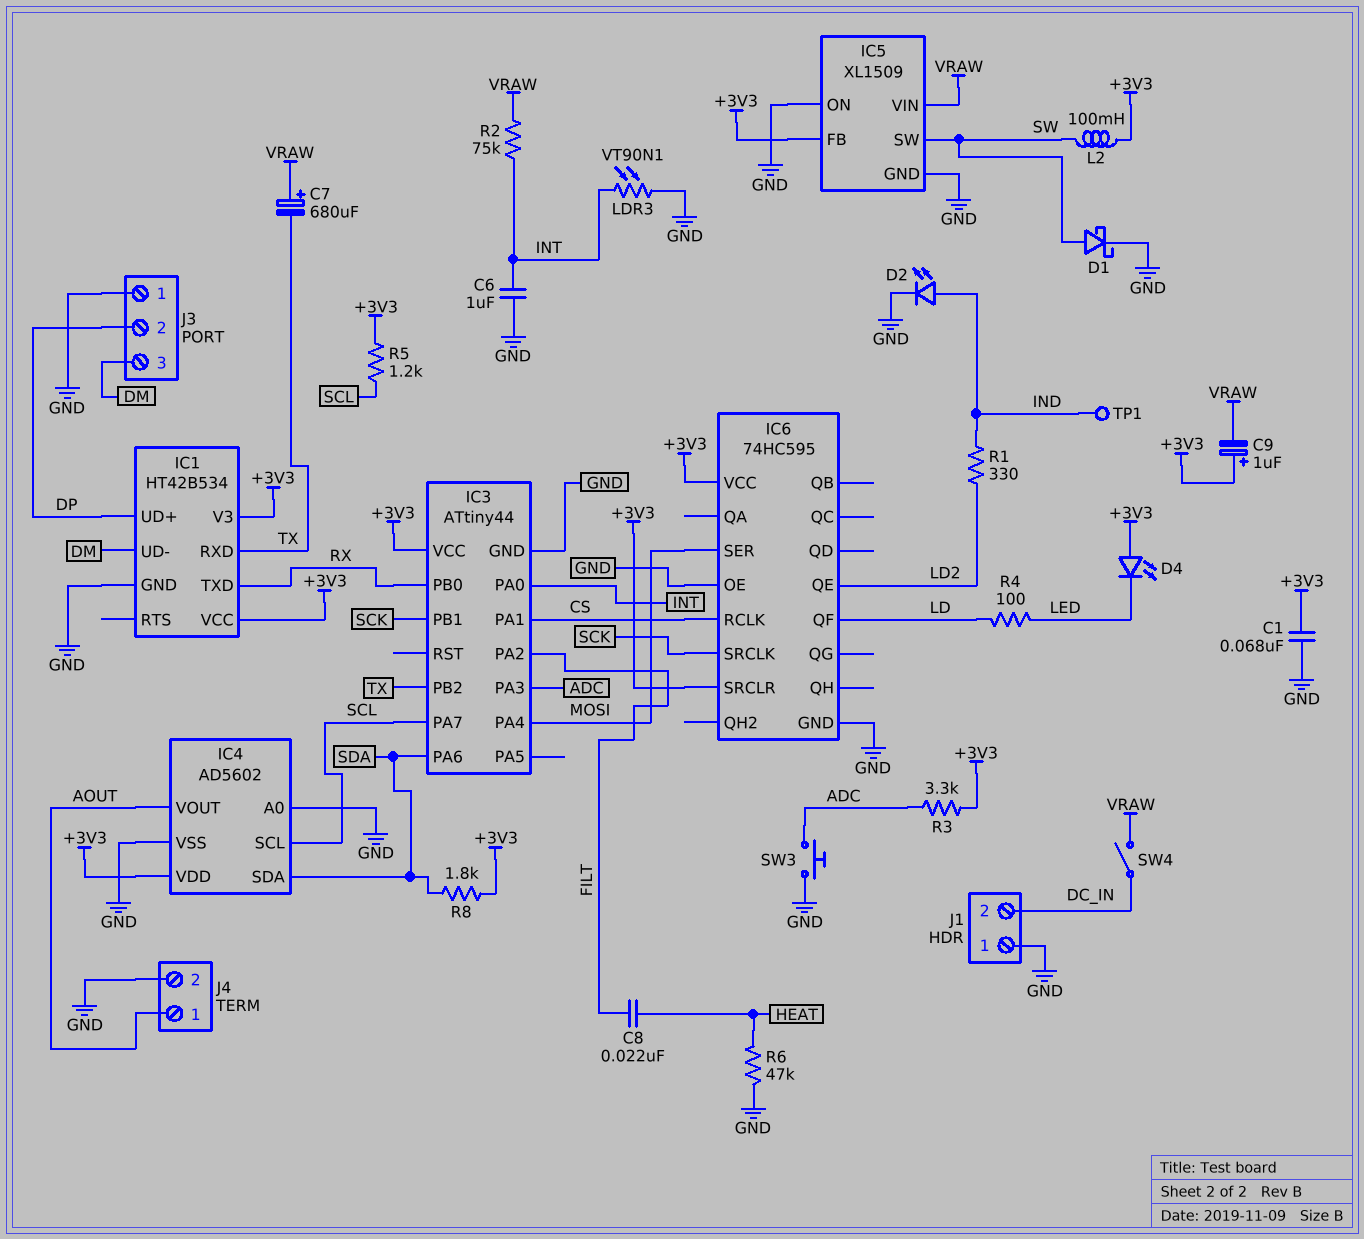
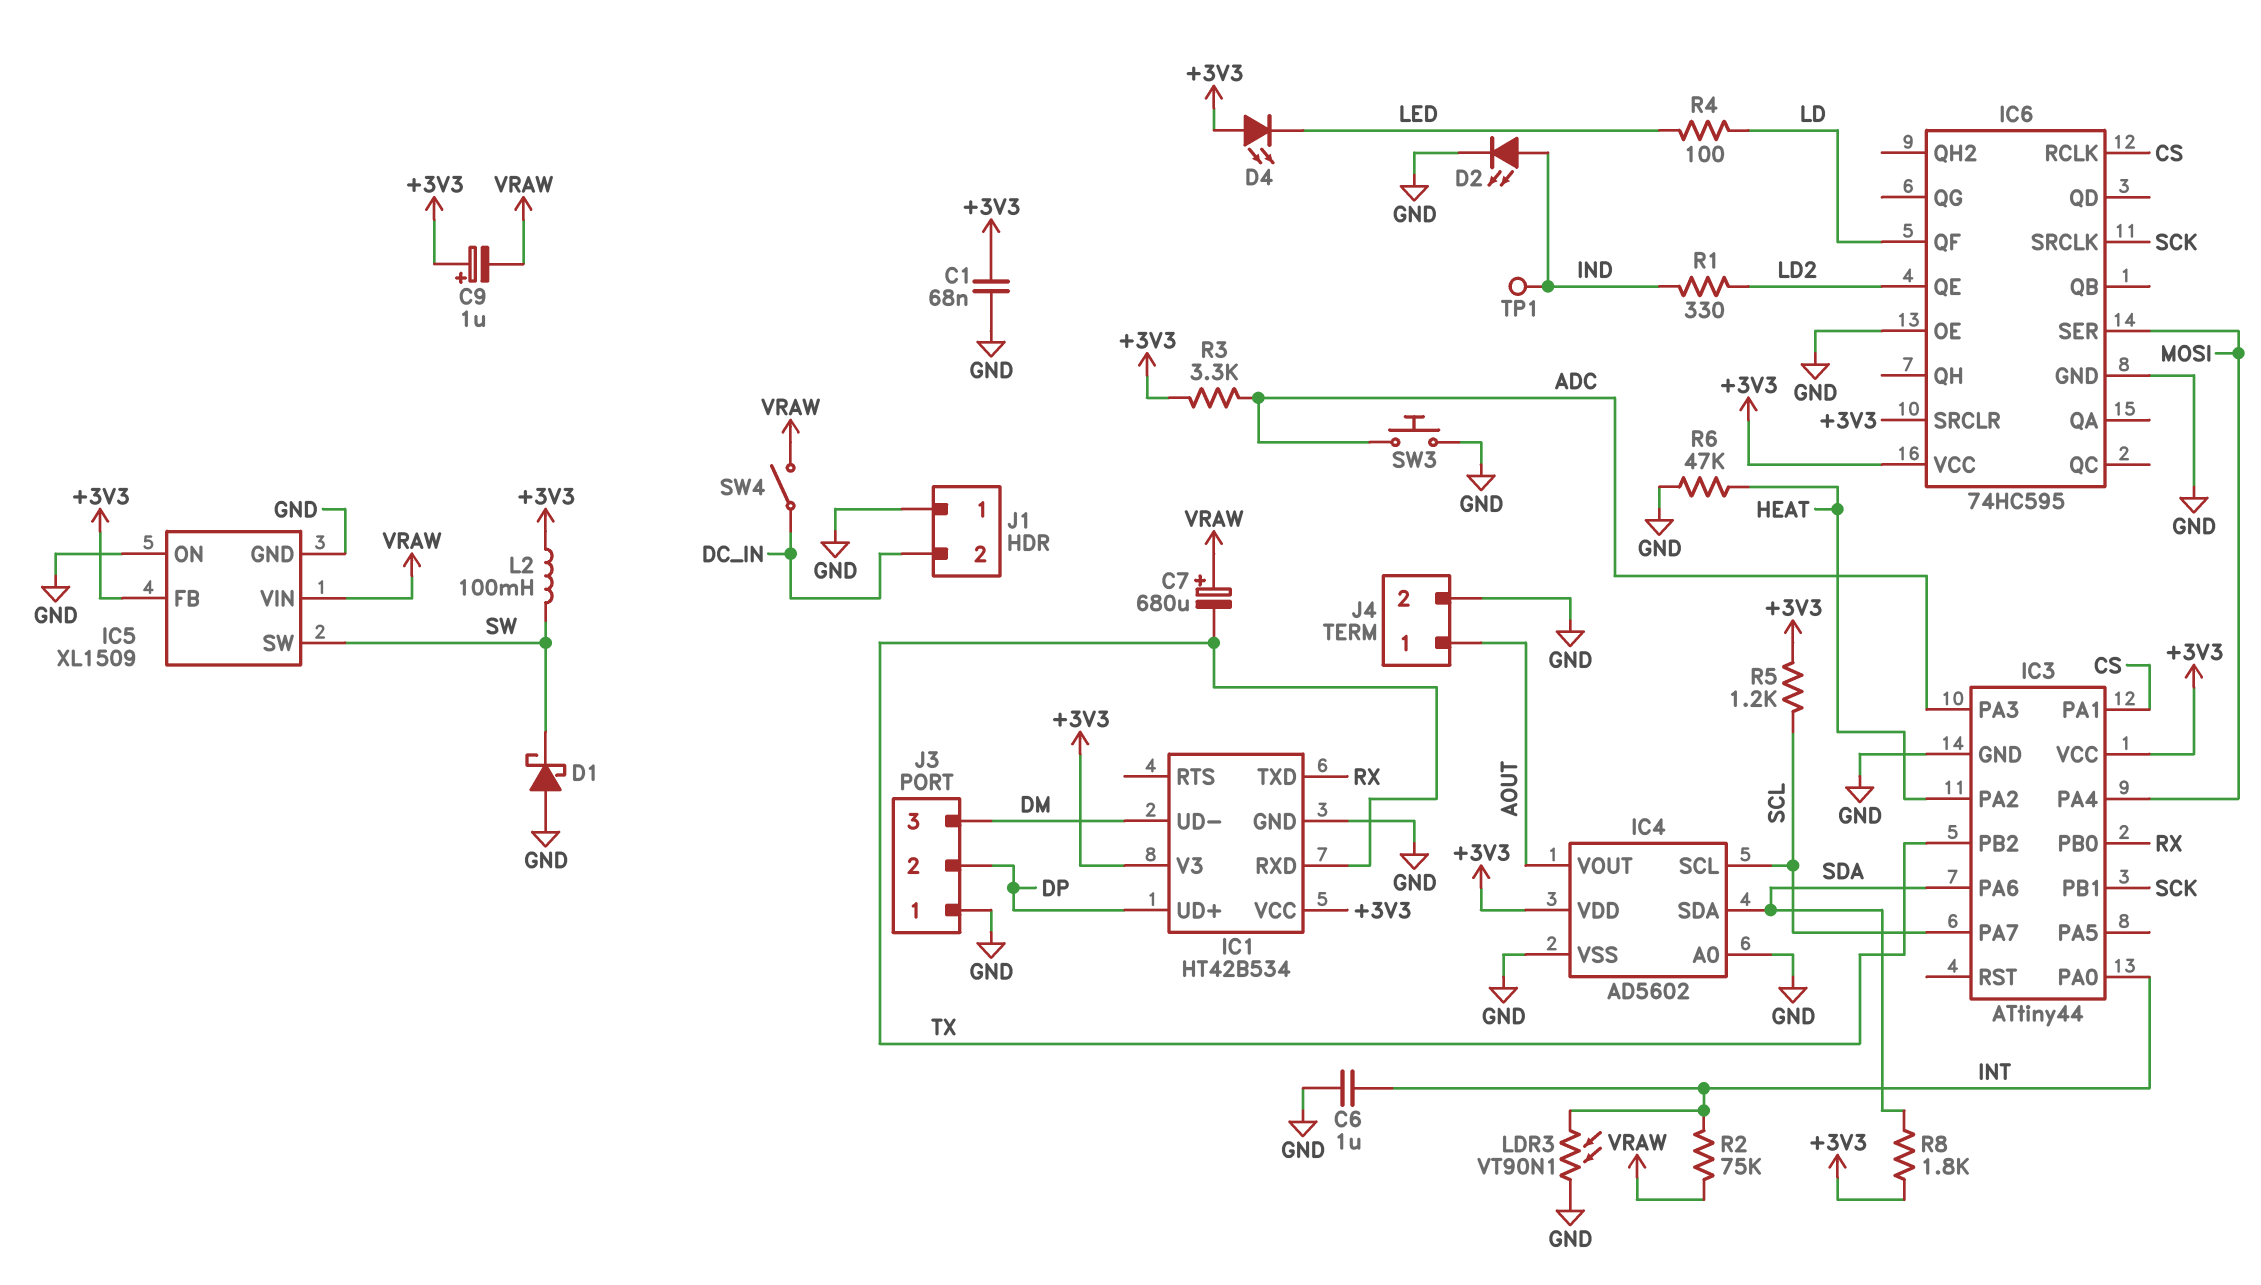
C8: 22nF (FILT, HEAT) -> none
D1: schottky (A SW, K GND) -> schottky (A GND, K SW)
IC3 pin PA2: FILT -> HEAT

